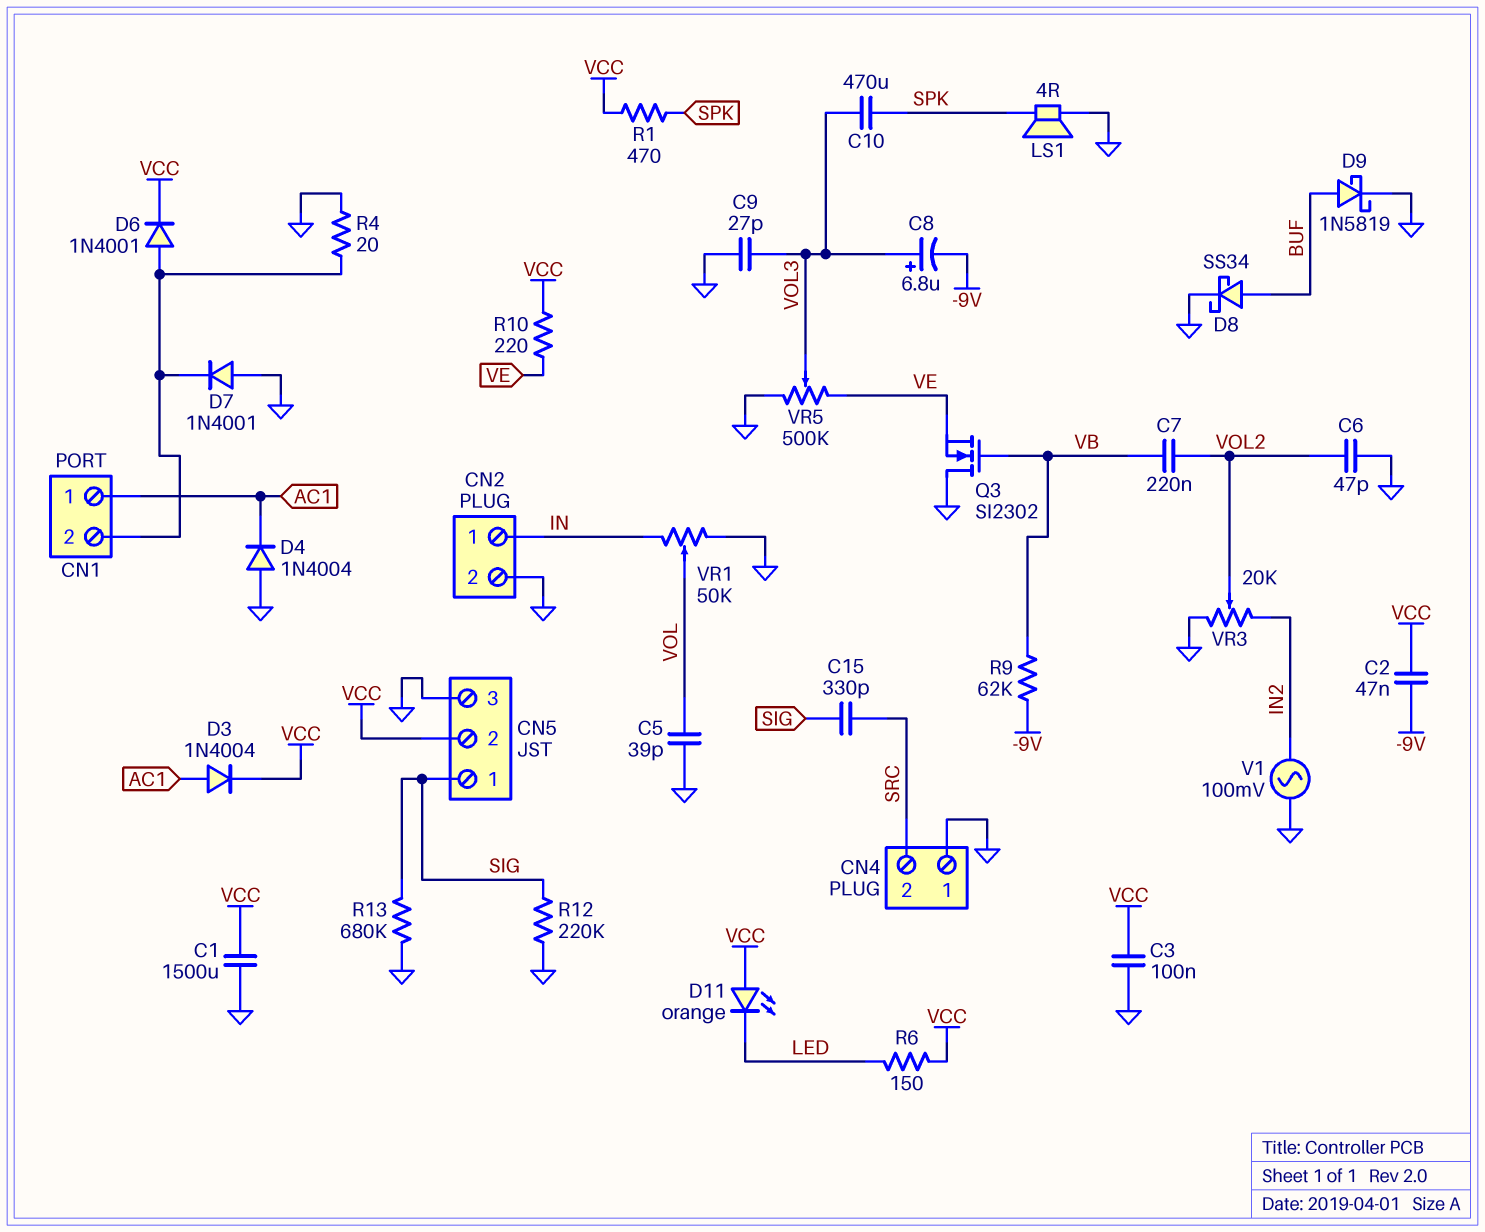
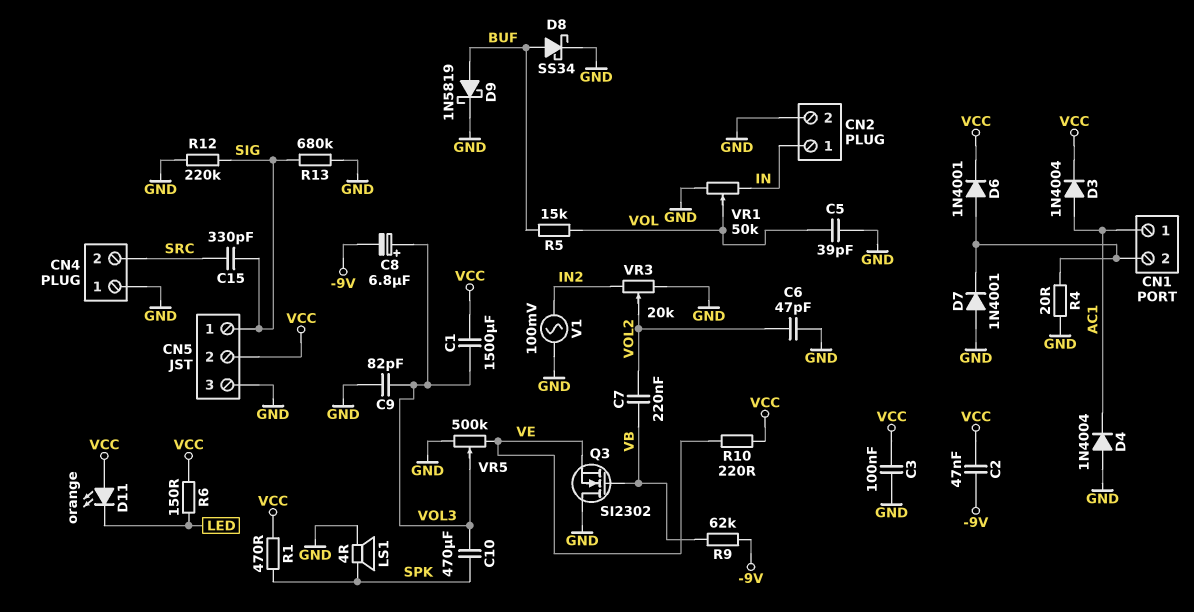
C1: 1500uF (GND, VCC) -> 1500uF (VCC, VOL3)
C9: 27pF (GND, VOL3) -> 82pF (GND, VOL3)
R5: none -> 15k (BUF, VOL)

